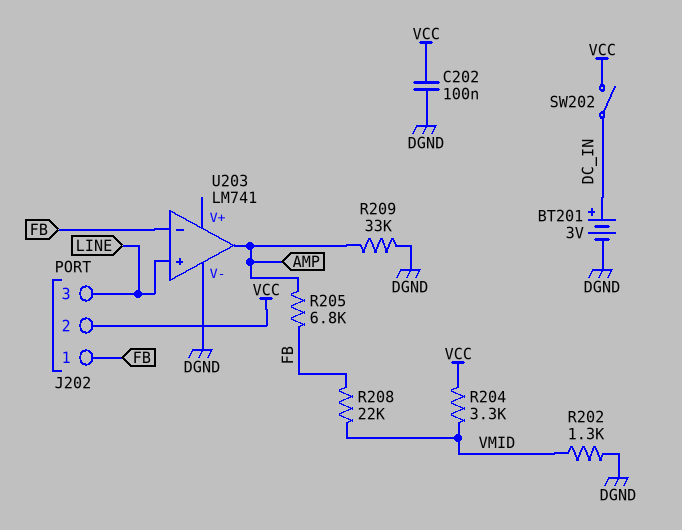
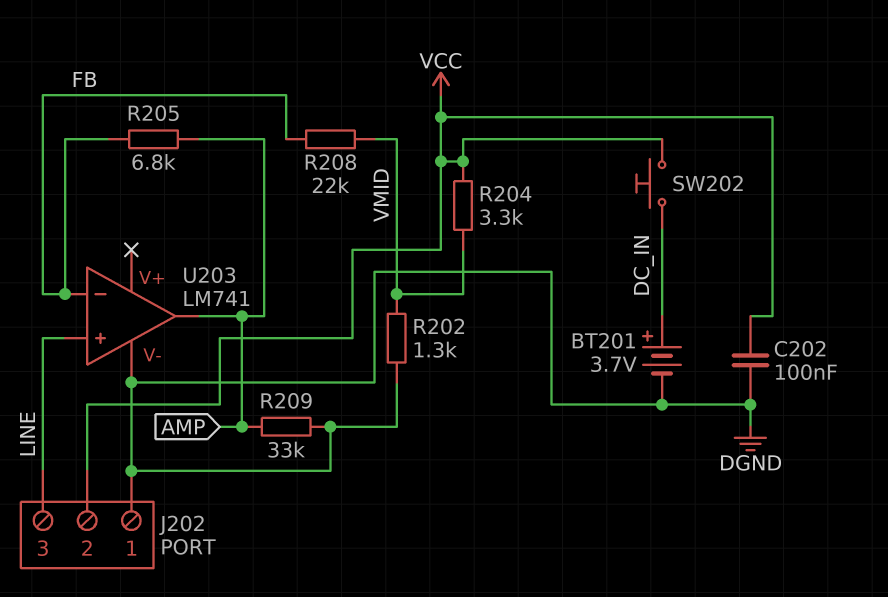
BT201: 3V (plus DC_IN, minus DGND) -> 3.7V (plus DC_IN, minus DGND)
J202 pin 1: FB -> DGND
SW202: switch (DC_IN, VCC) -> button (DC_IN, VCC)

